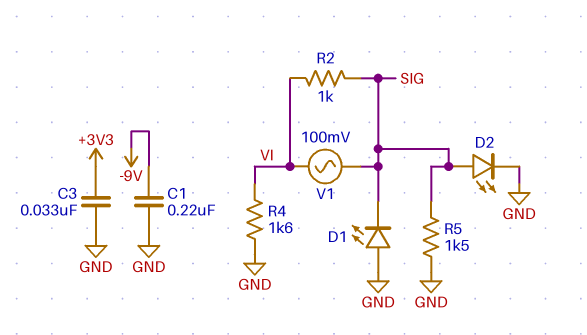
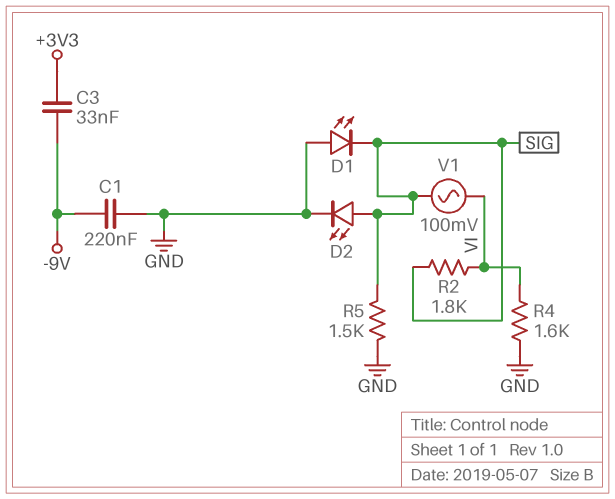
C3: 33nF (+3V3, GND) -> 33nF (+3V3, -9V)
R2: 1k (SIG, VI) -> 1.8k (SIG, VI)

